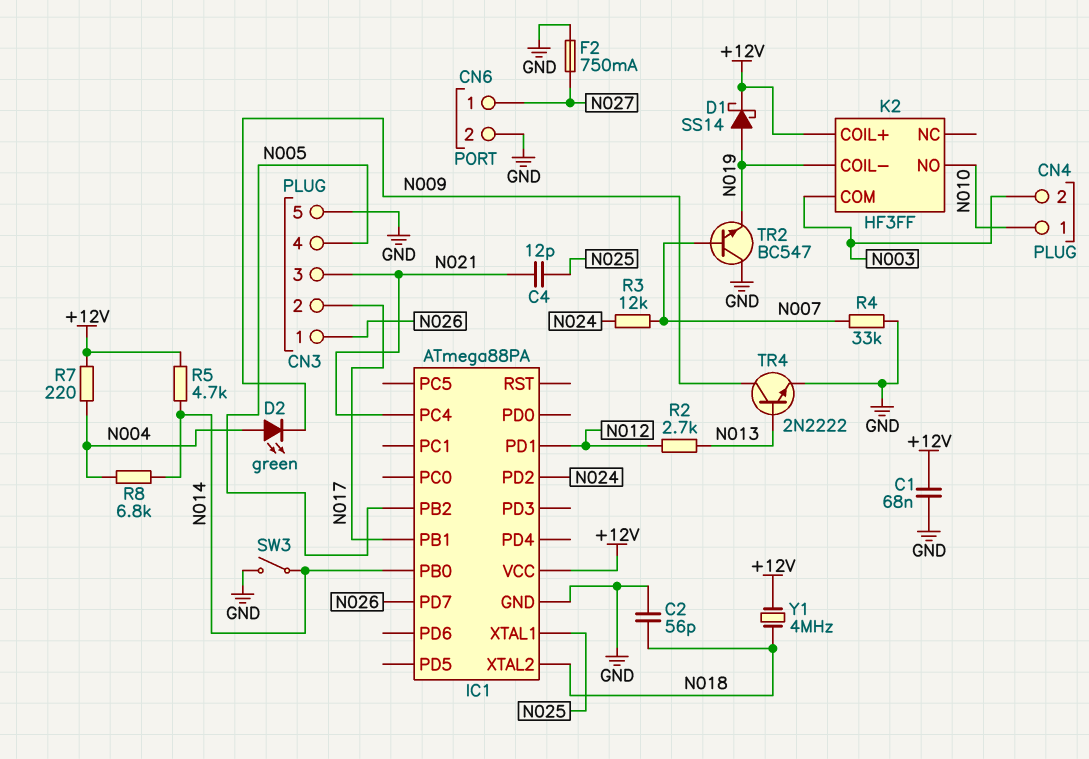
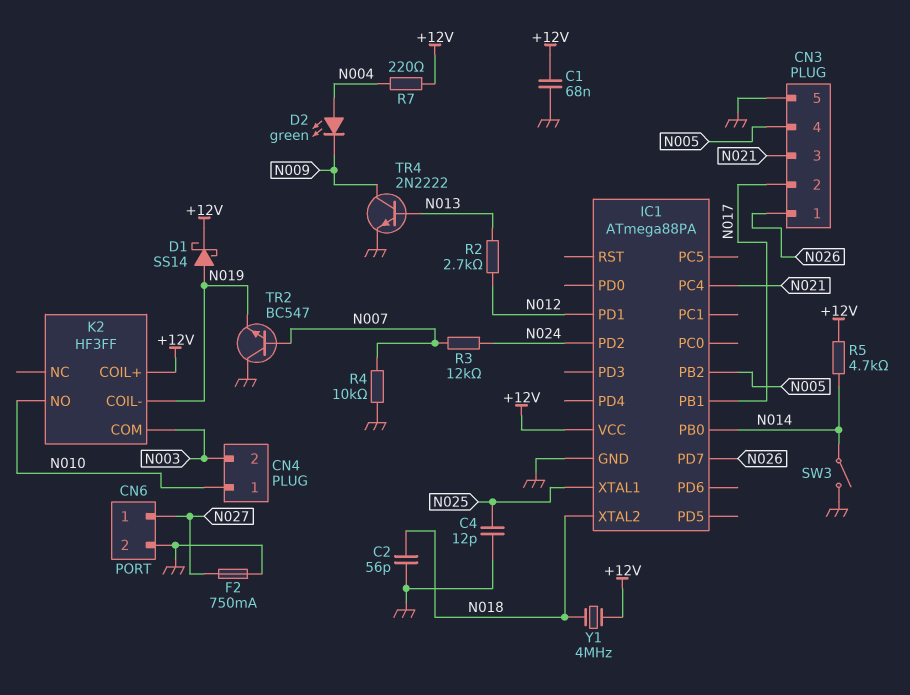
C4: 12pF (N021, N025) -> 12pF (GND, N025)
R4: 33k (GND, N007) -> 10k (GND, N007)
R8: 6.8k (N004, N014) -> none

